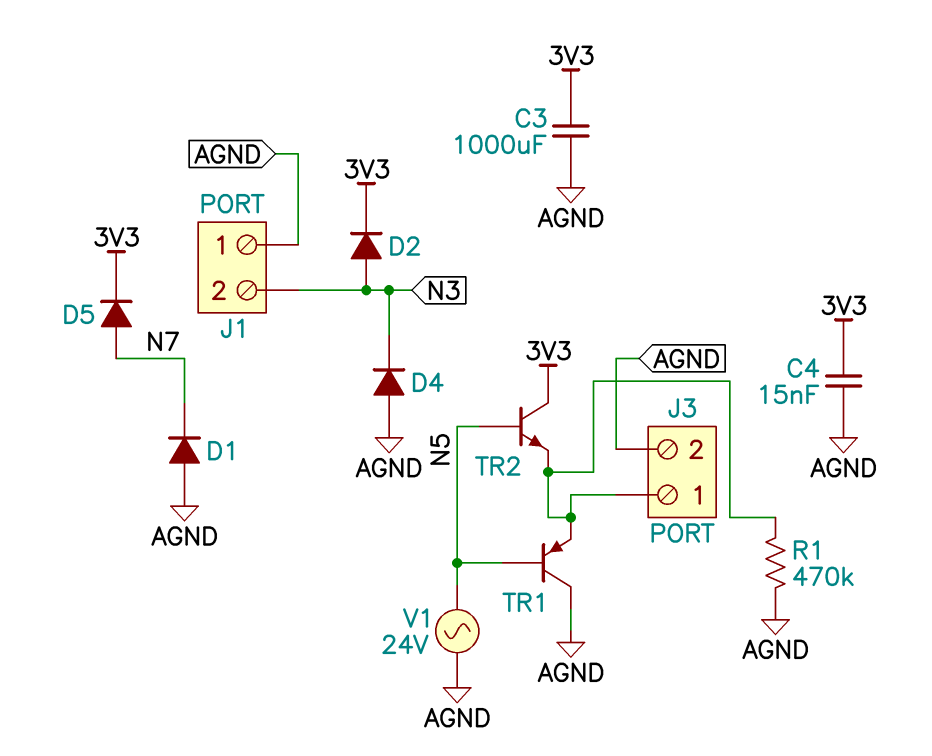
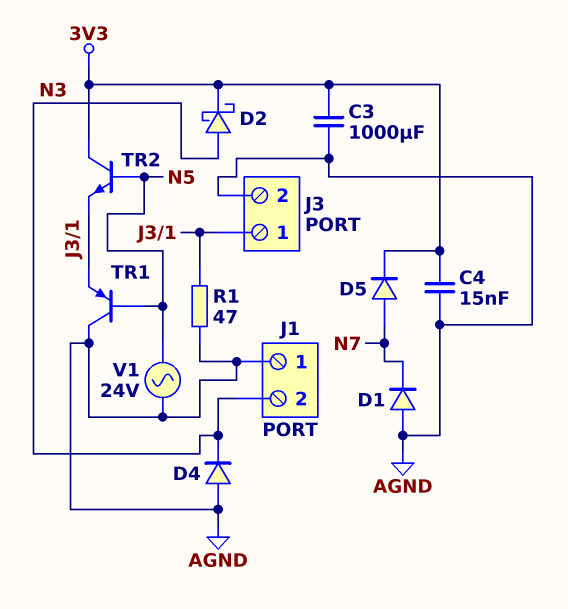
D2: diode (A N3, K 3V3) -> schottky (A N3, K 3V3)
R1: 470k (AGND, J3/1) -> 47 (AGND, J3/1)

